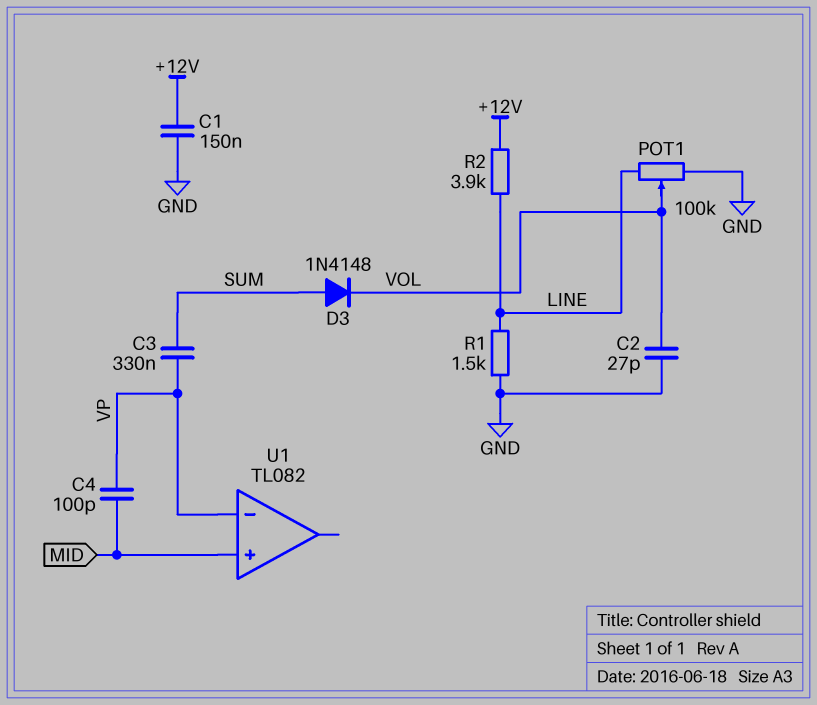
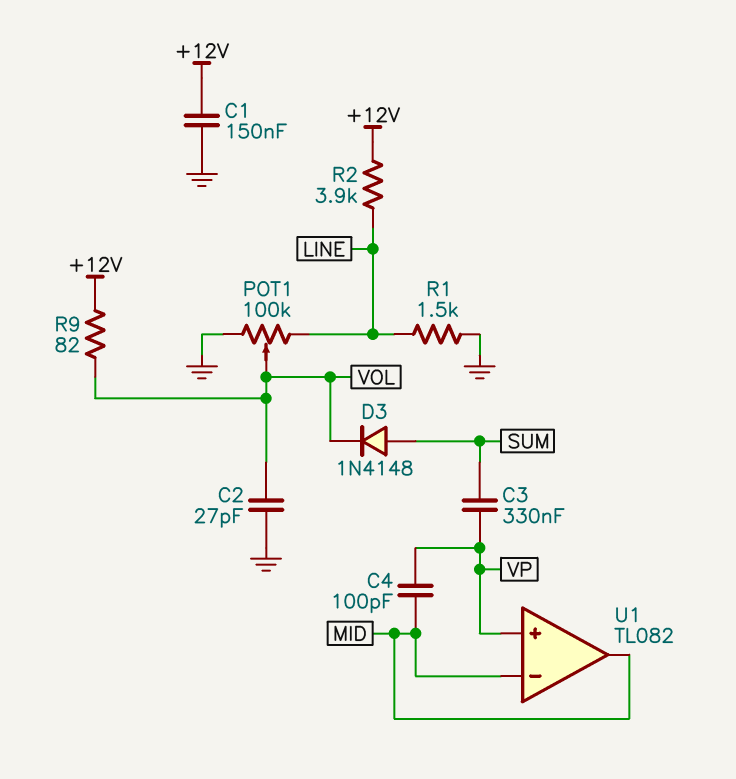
R9: none -> 82 (+12V, VOL)
U1 pin in+: MID -> VP
U1 pin in-: VP -> MID
U1 pin out: none -> MID

